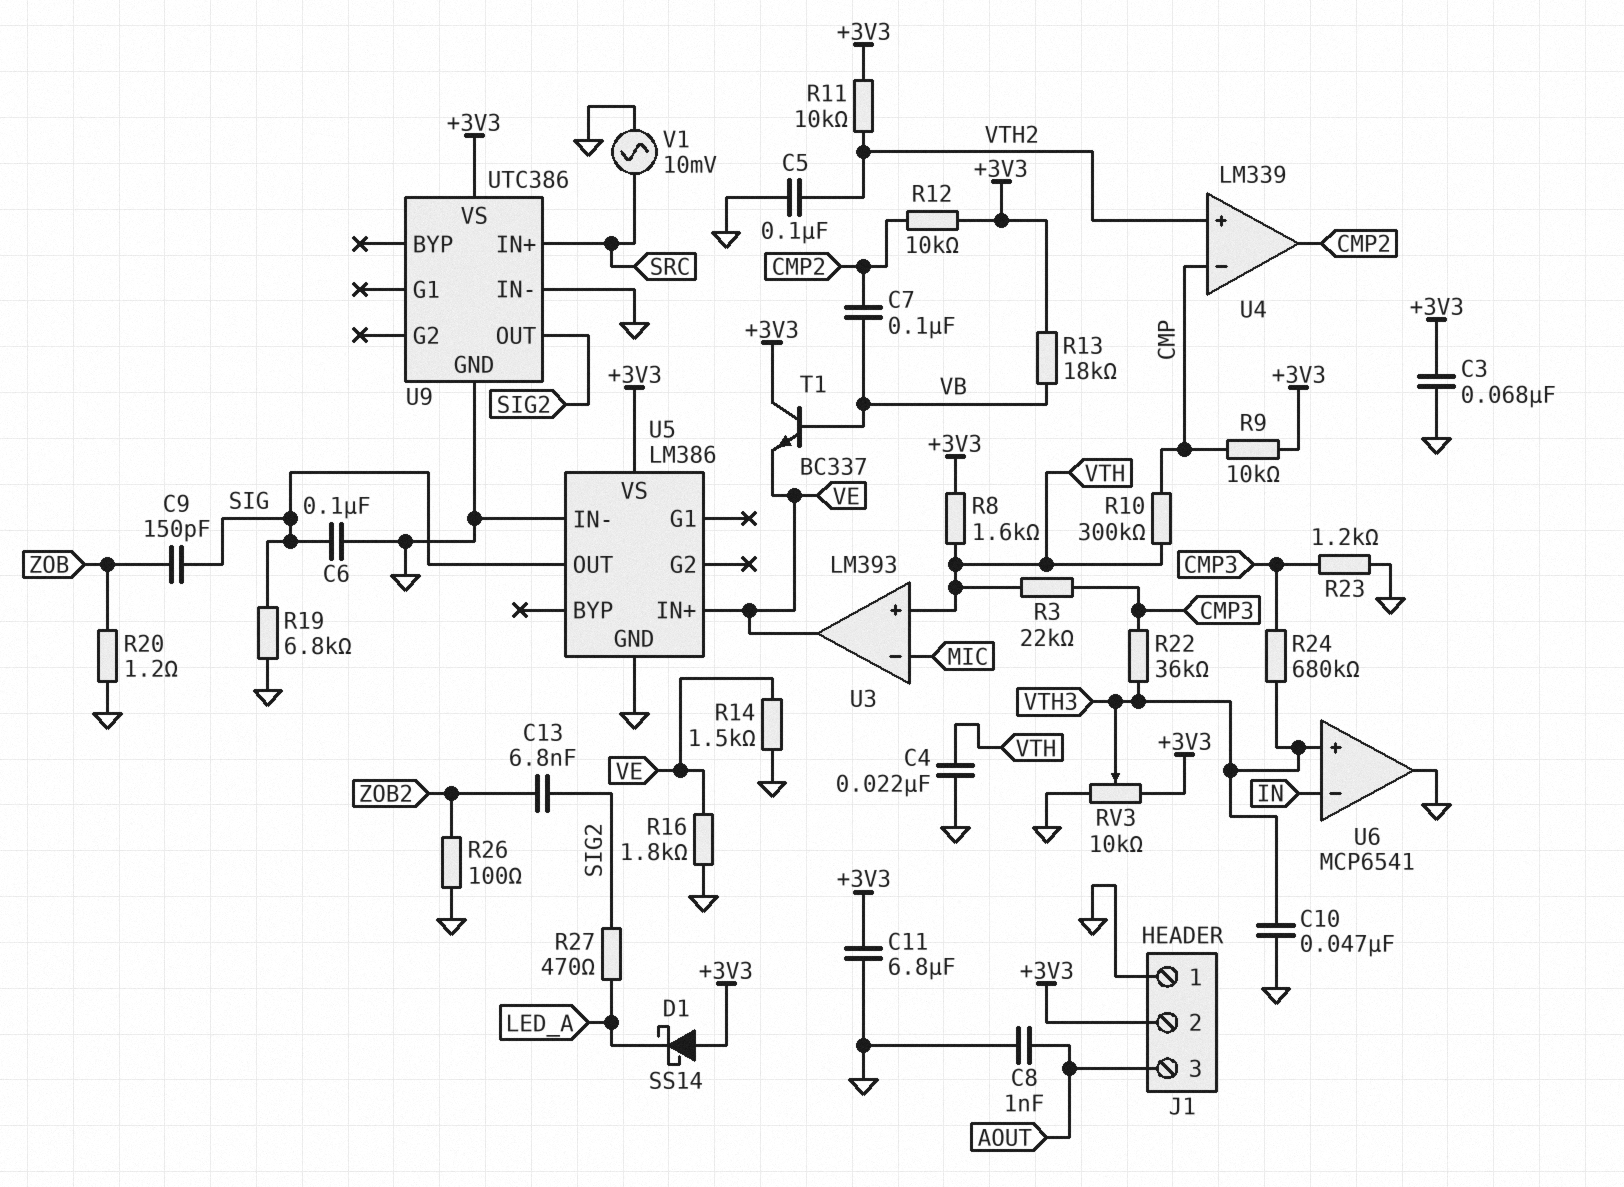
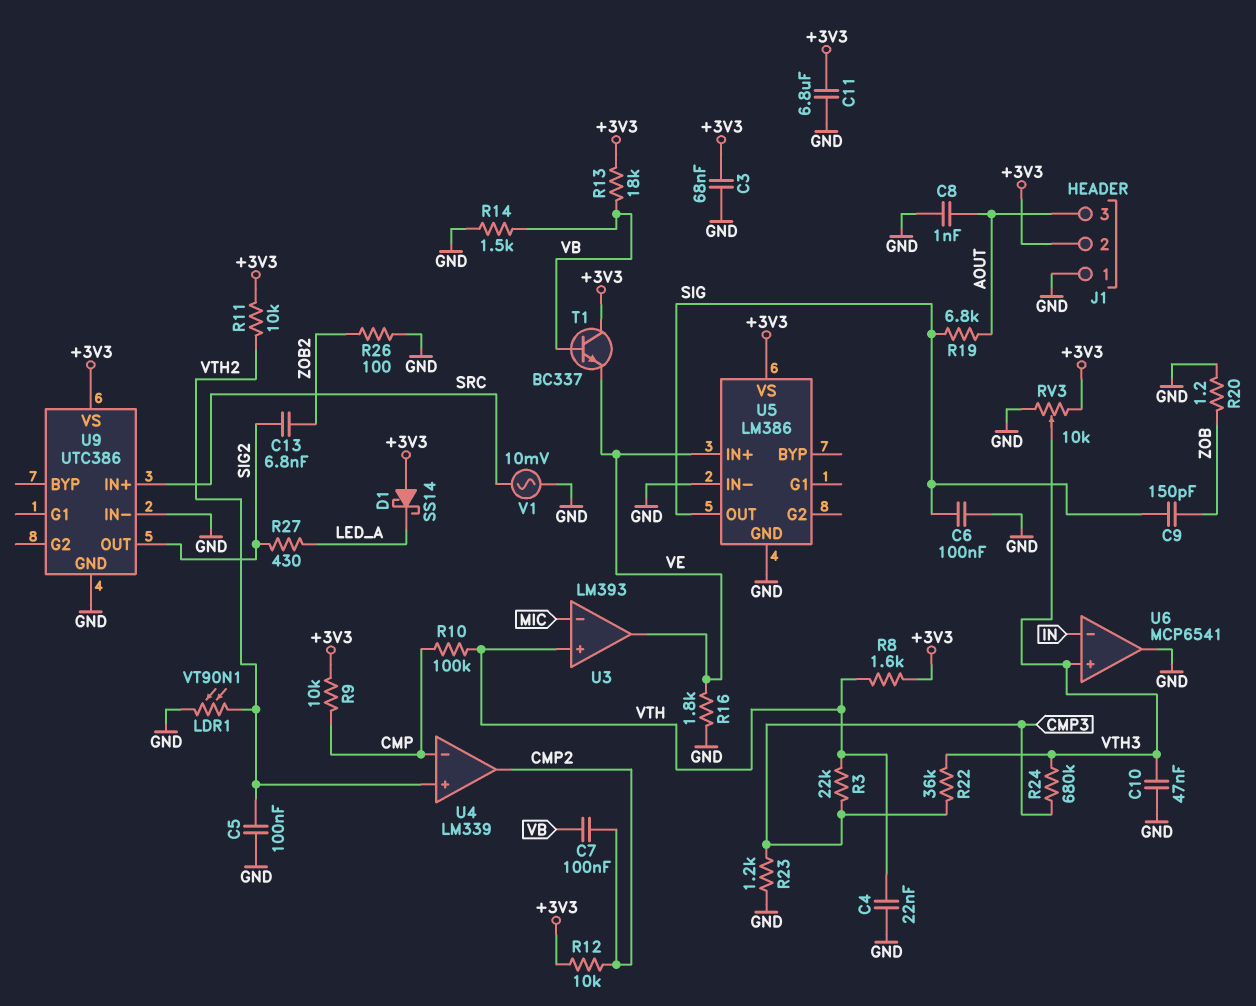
LDR1: none -> VT90N1 (GND, VTH2)
R10: 300k (CMP, VTH) -> 100k (CMP, VTH)
R14: 1.5k (GND, VE) -> 1.5k (GND, VB)
R19: 6.8k (GND, SIG) -> 6.8k (AOUT, SIG)
R27: 470 (LED_A, SIG2) -> 430 (LED_A, SIG2)

